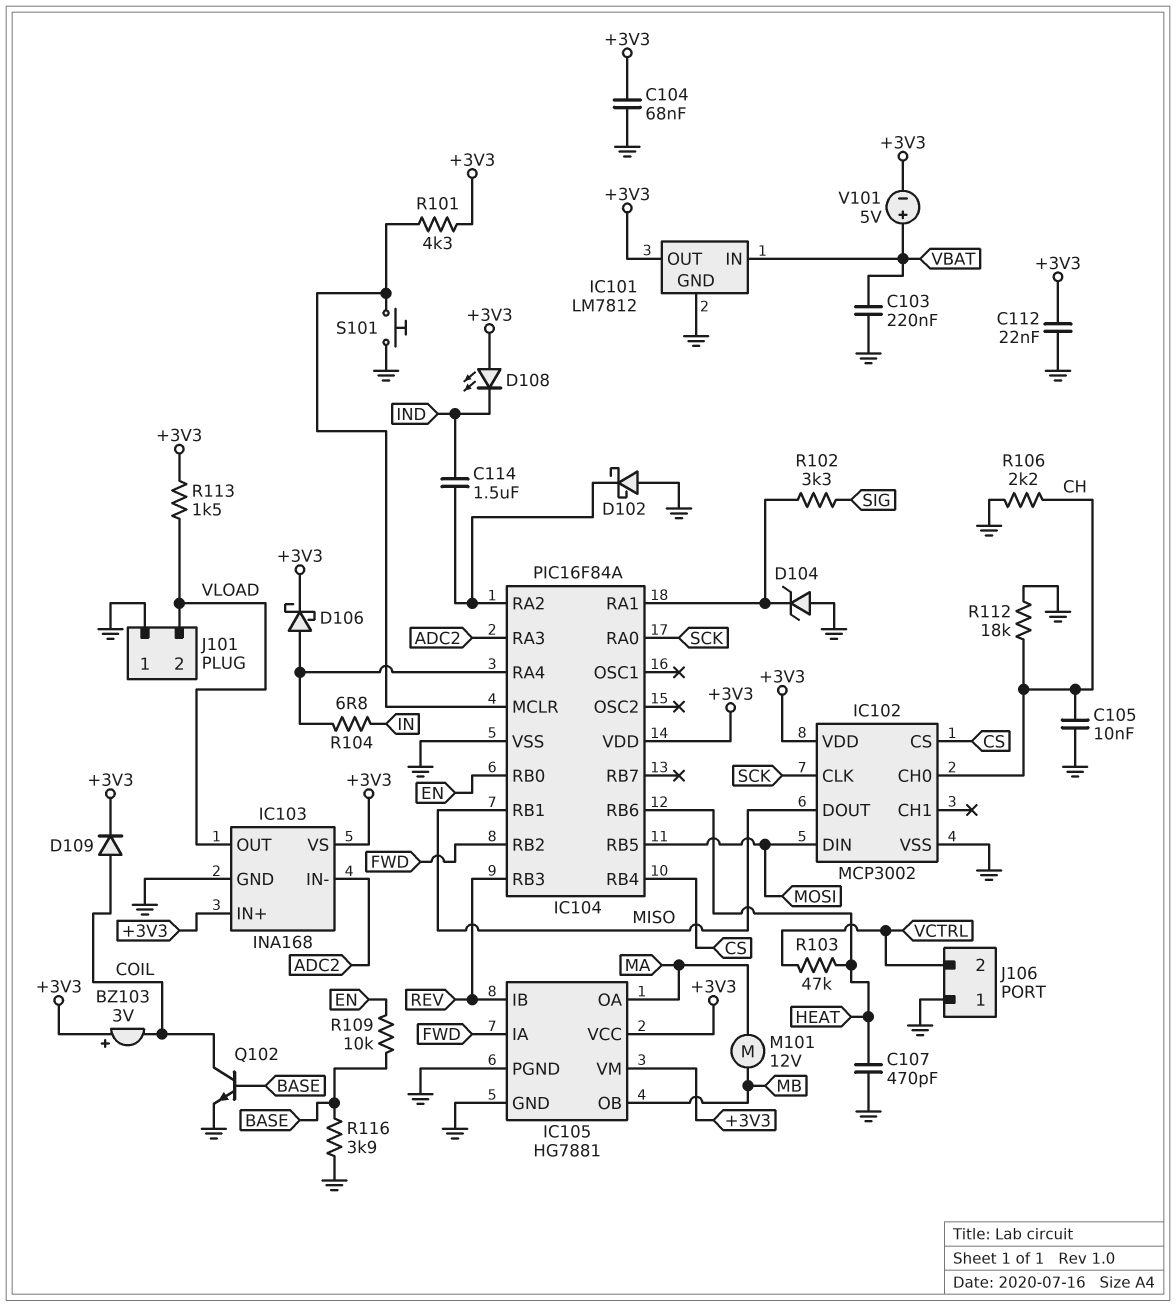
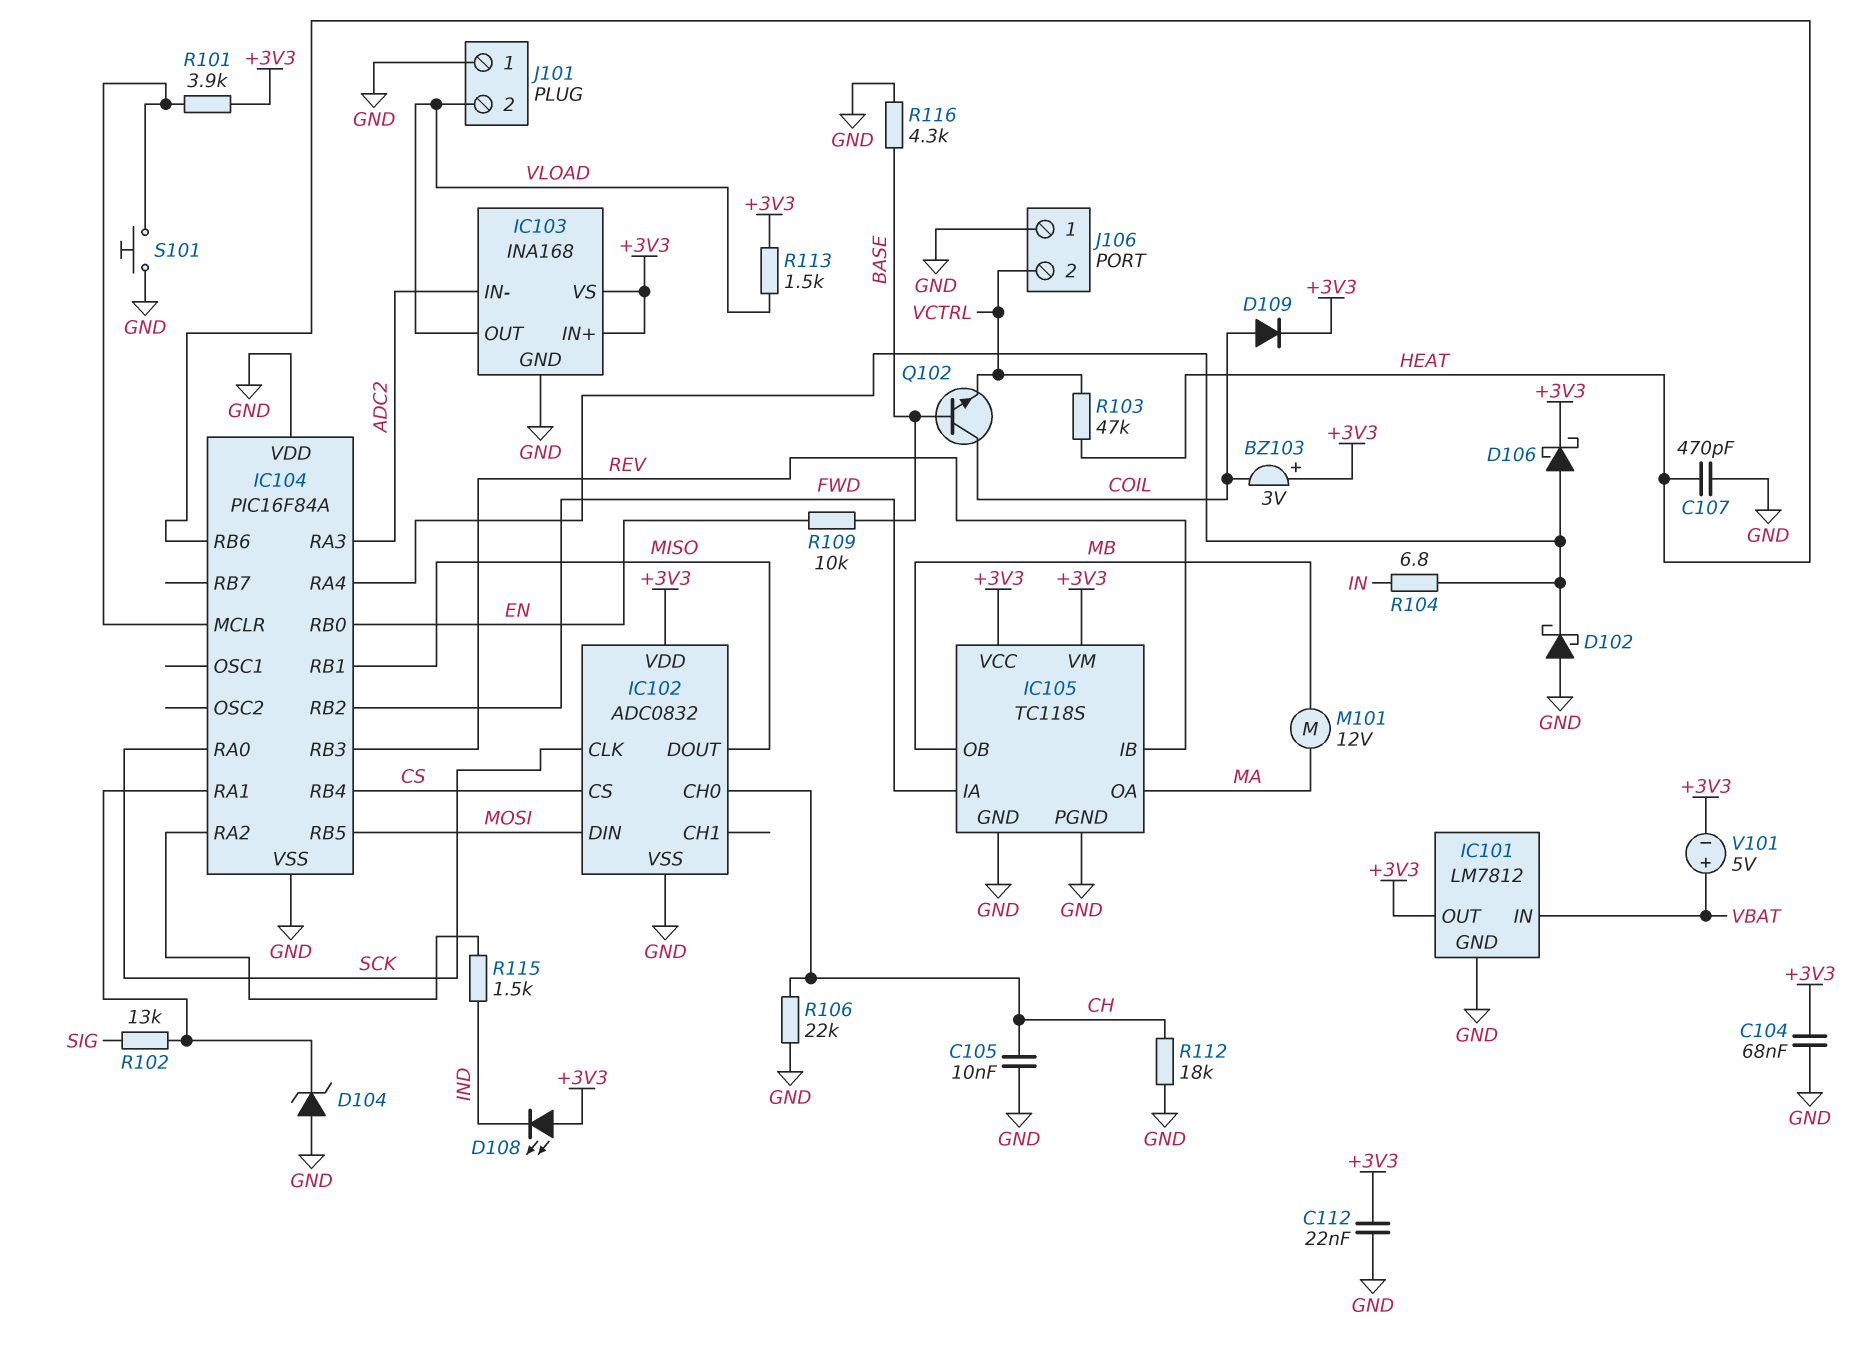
C103: 220nF (GND, VBAT) -> none
C114: 1.5uF (IC104/RA2, IND) -> none
D102: schottky (A GND, K IC104/RA2) -> schottky (A GND, K IC104/RA4)
IC102: MCP3002 -> ADC0832
IC104 pin VDD: +3V3 -> GND
IC105: HG7881 -> TC118S
Q102: NPN (B BASE, C COIL, E GND) -> NPN (B BASE, C COIL, E VCTRL)
R101: 4.3k (+3V3, IC104/MCLR) -> 3.9k (+3V3, IC104/MCLR)
R102: 3.3k (IC104/RA1, SIG) -> 13k (IC104/RA1, SIG)
R106: 2.2k (CH, GND) -> 22k (CH, GND)
R115: none -> 1.5k (IC104/RA2, IND)
R116: 3.9k (BASE, GND) -> 4.3k (BASE, GND)

